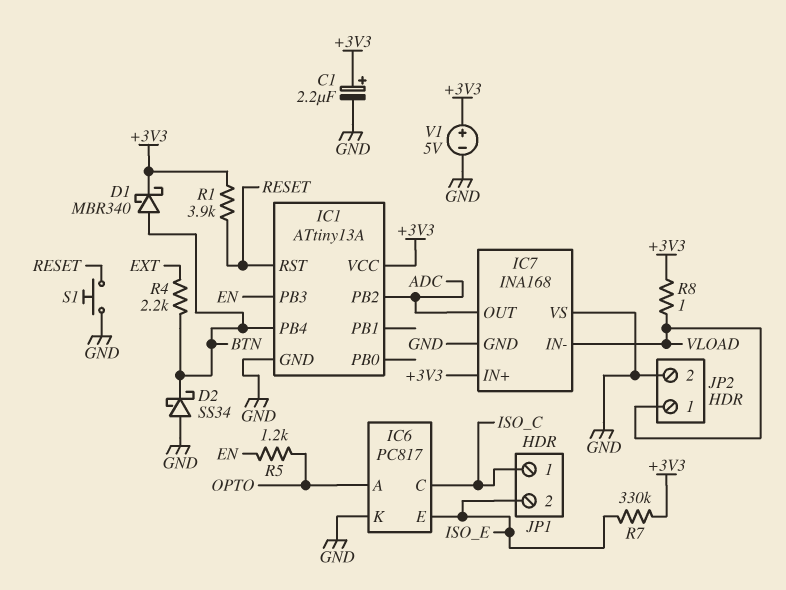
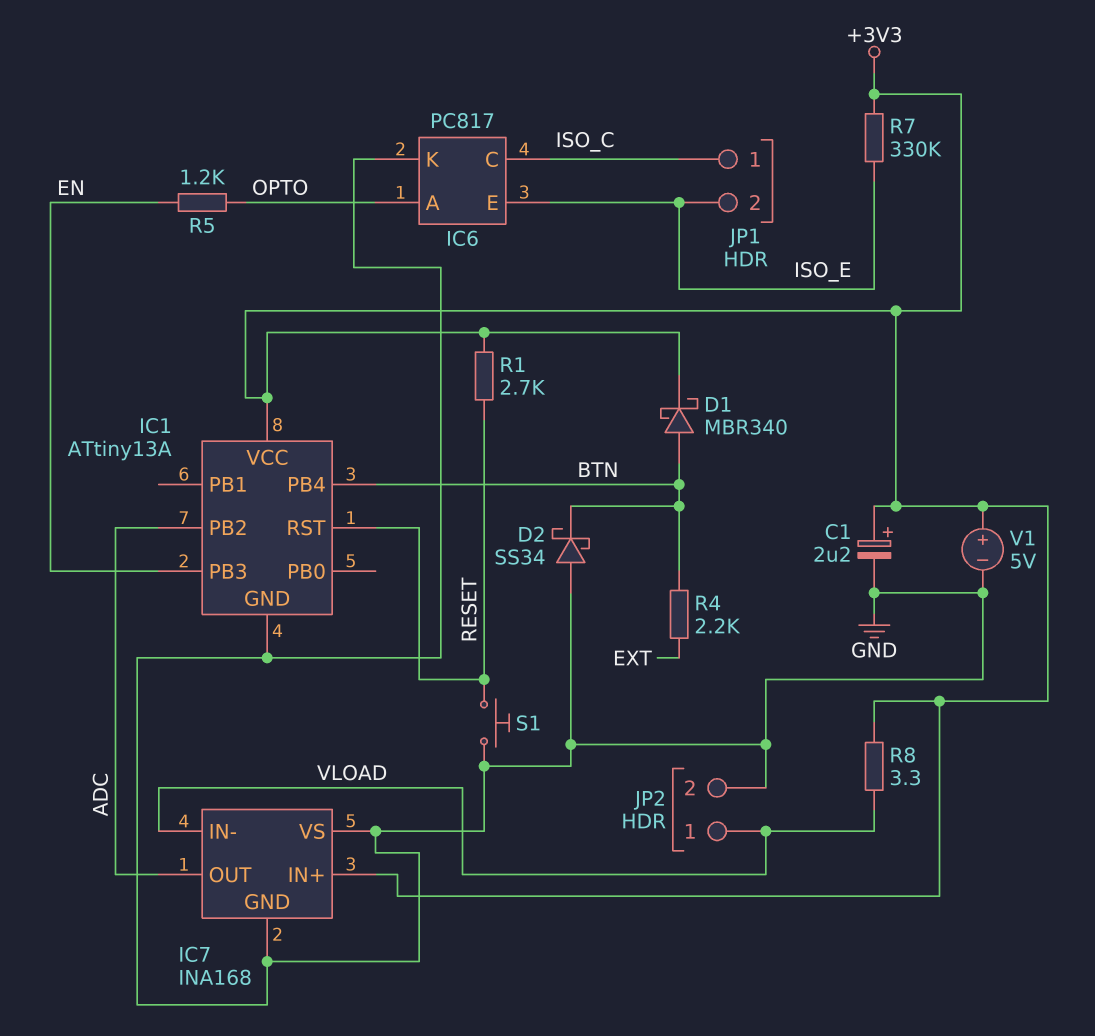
R1: 3.9k (+3V3, RESET) -> 2.7k (+3V3, RESET)
R8: 1 (+3V3, VLOAD) -> 3.3 (+3V3, VLOAD)

